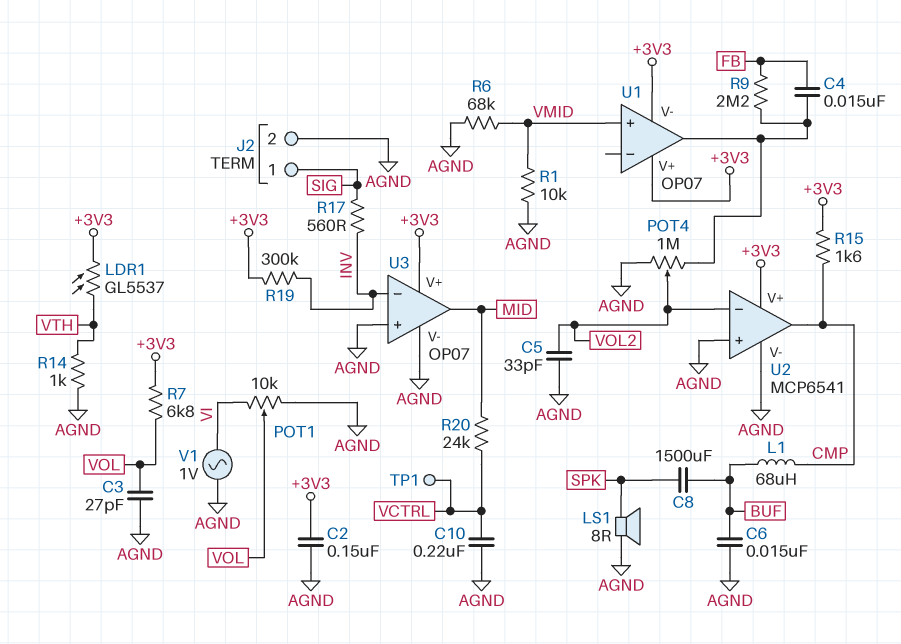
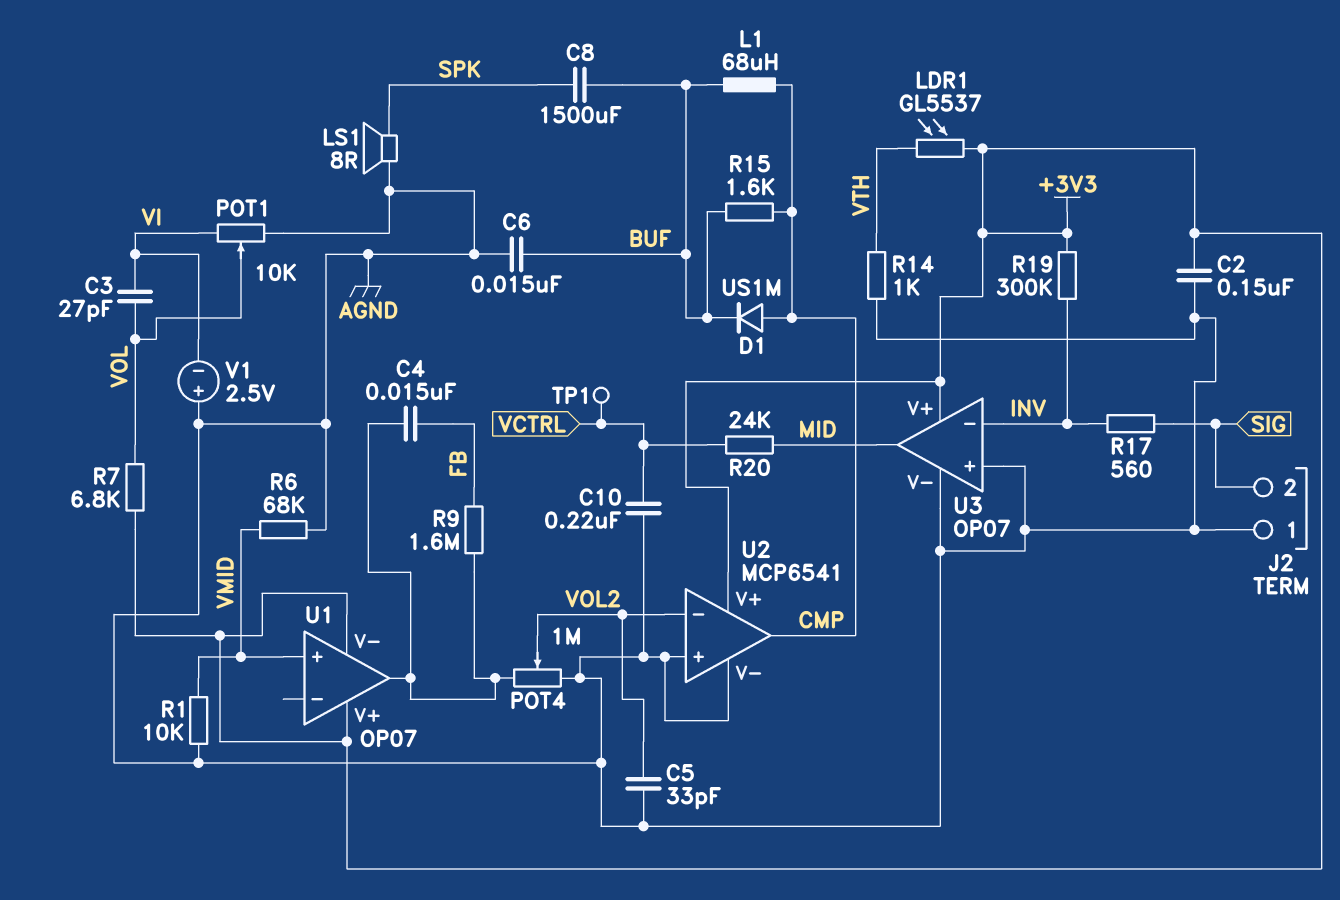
C3: 27pF (AGND, VOL) -> 27pF (VI, VOL)
D1: none -> diode US1M (A CMP, K BUF)
J2 pin 1: SIG -> AGND
J2 pin 2: AGND -> SIG
R9: 2.2M (FB, U1/out) -> 1.6M (FB, U1/out)
R15: 1.6k (+3V3, CMP) -> 1.6k (BUF, CMP)
V1: AC 1V (AGND, VI) -> 2.5V (plus AGND, minus VI)

